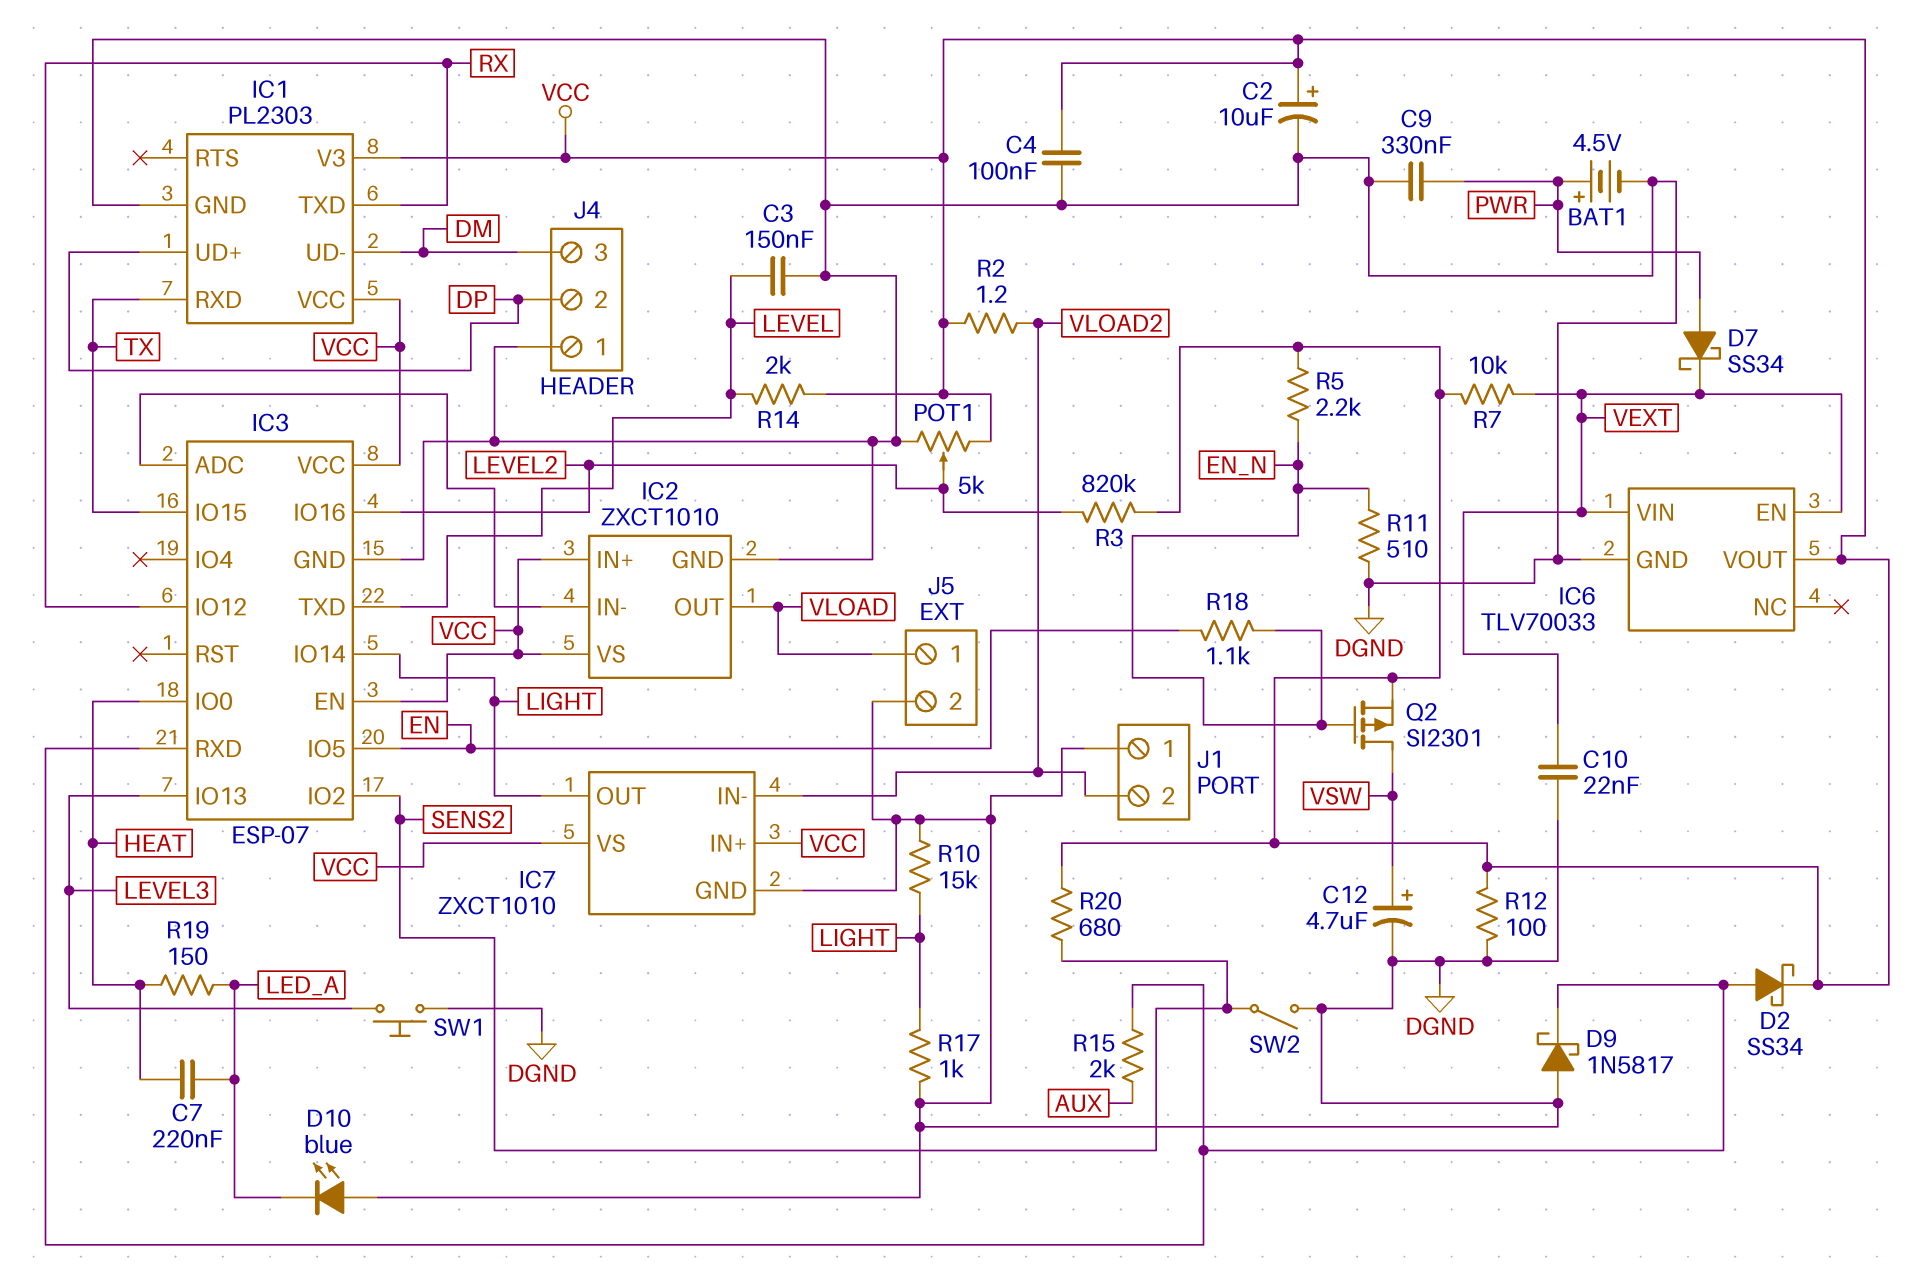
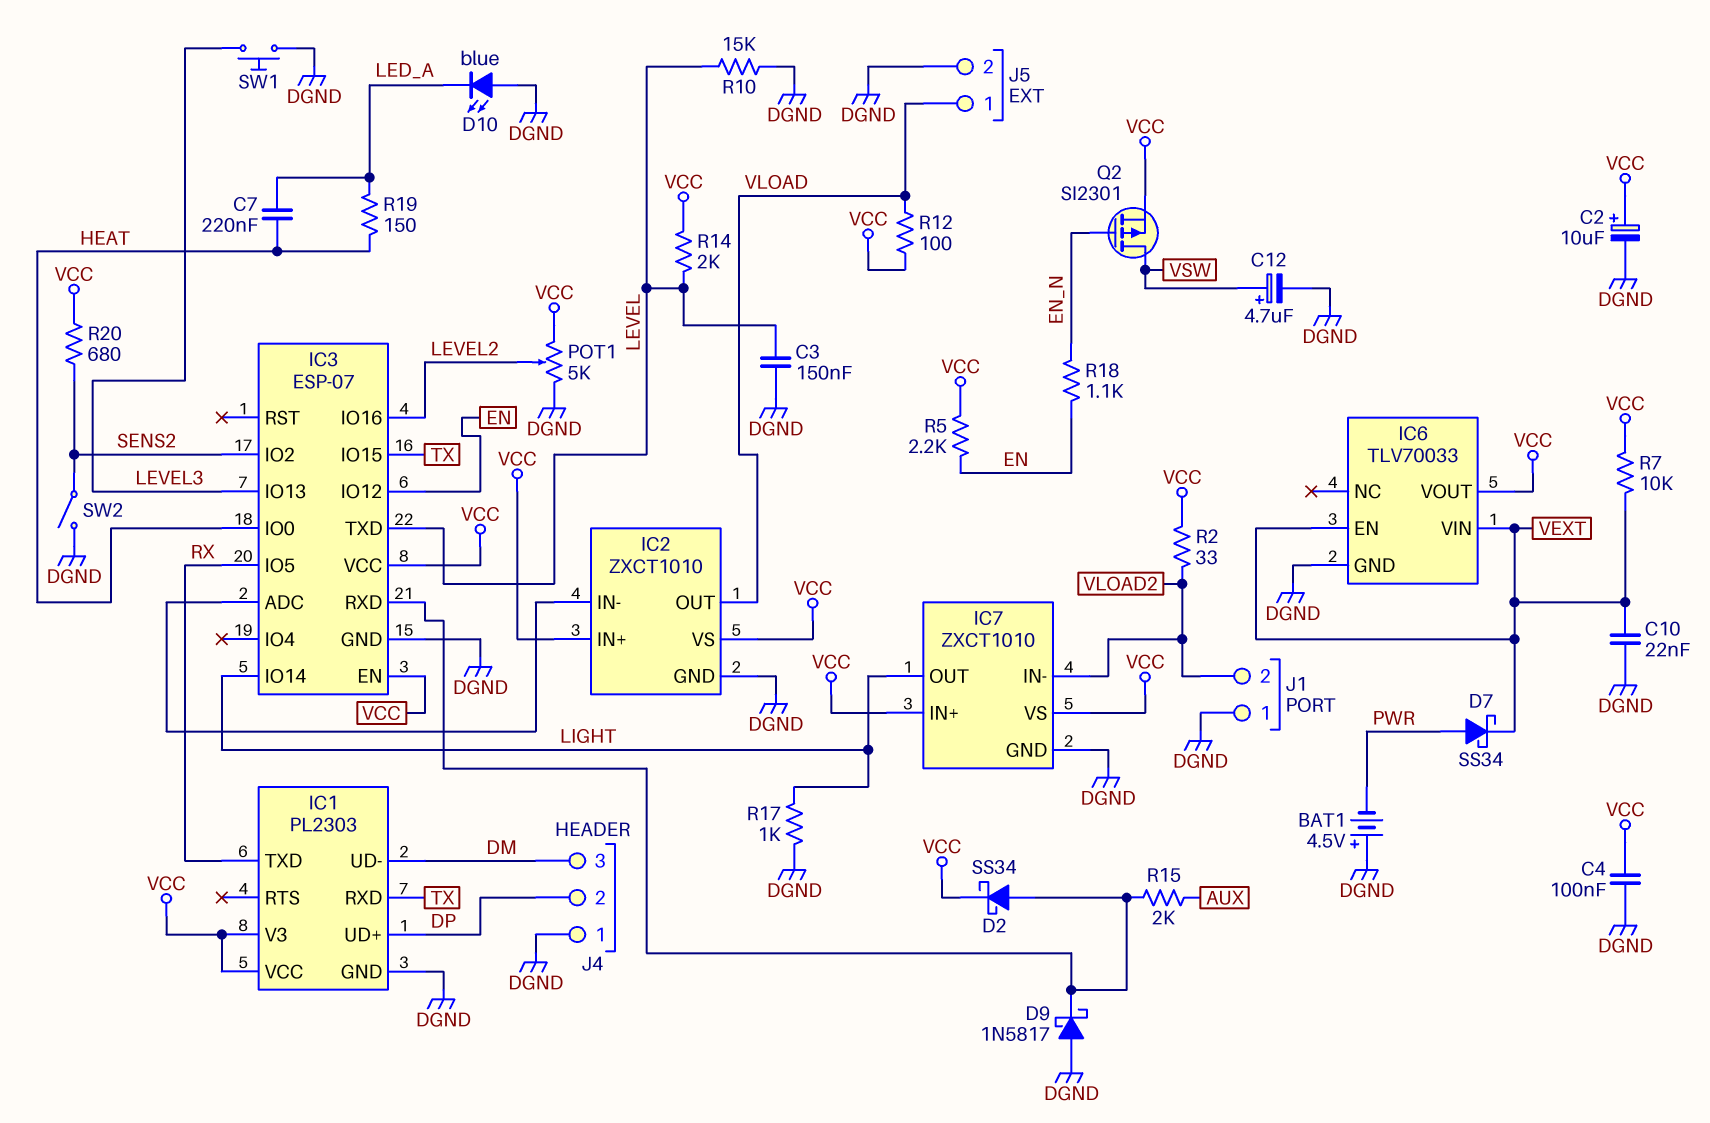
BAT1: 4.5V (plus PWR, minus DGND) -> 4.5V (plus DGND, minus PWR)
C9: 330nF (DGND, PWR) -> none
IC3 pin IO5: EN -> RX
IC3 pin IO12: RX -> EN
R2: 1.2 (VCC, VLOAD2) -> 33 (VCC, VLOAD2)
R3: 820k (LEVEL2, VCC) -> none
R5: 2.2k (EN_N, VCC) -> 2.2k (EN, VCC)
R10: 15k (DGND, LIGHT) -> 15k (DGND, LEVEL)
R11: 510 (DGND, EN_N) -> none
R12: 100 (DGND, VCC) -> 100 (VCC, VLOAD)

